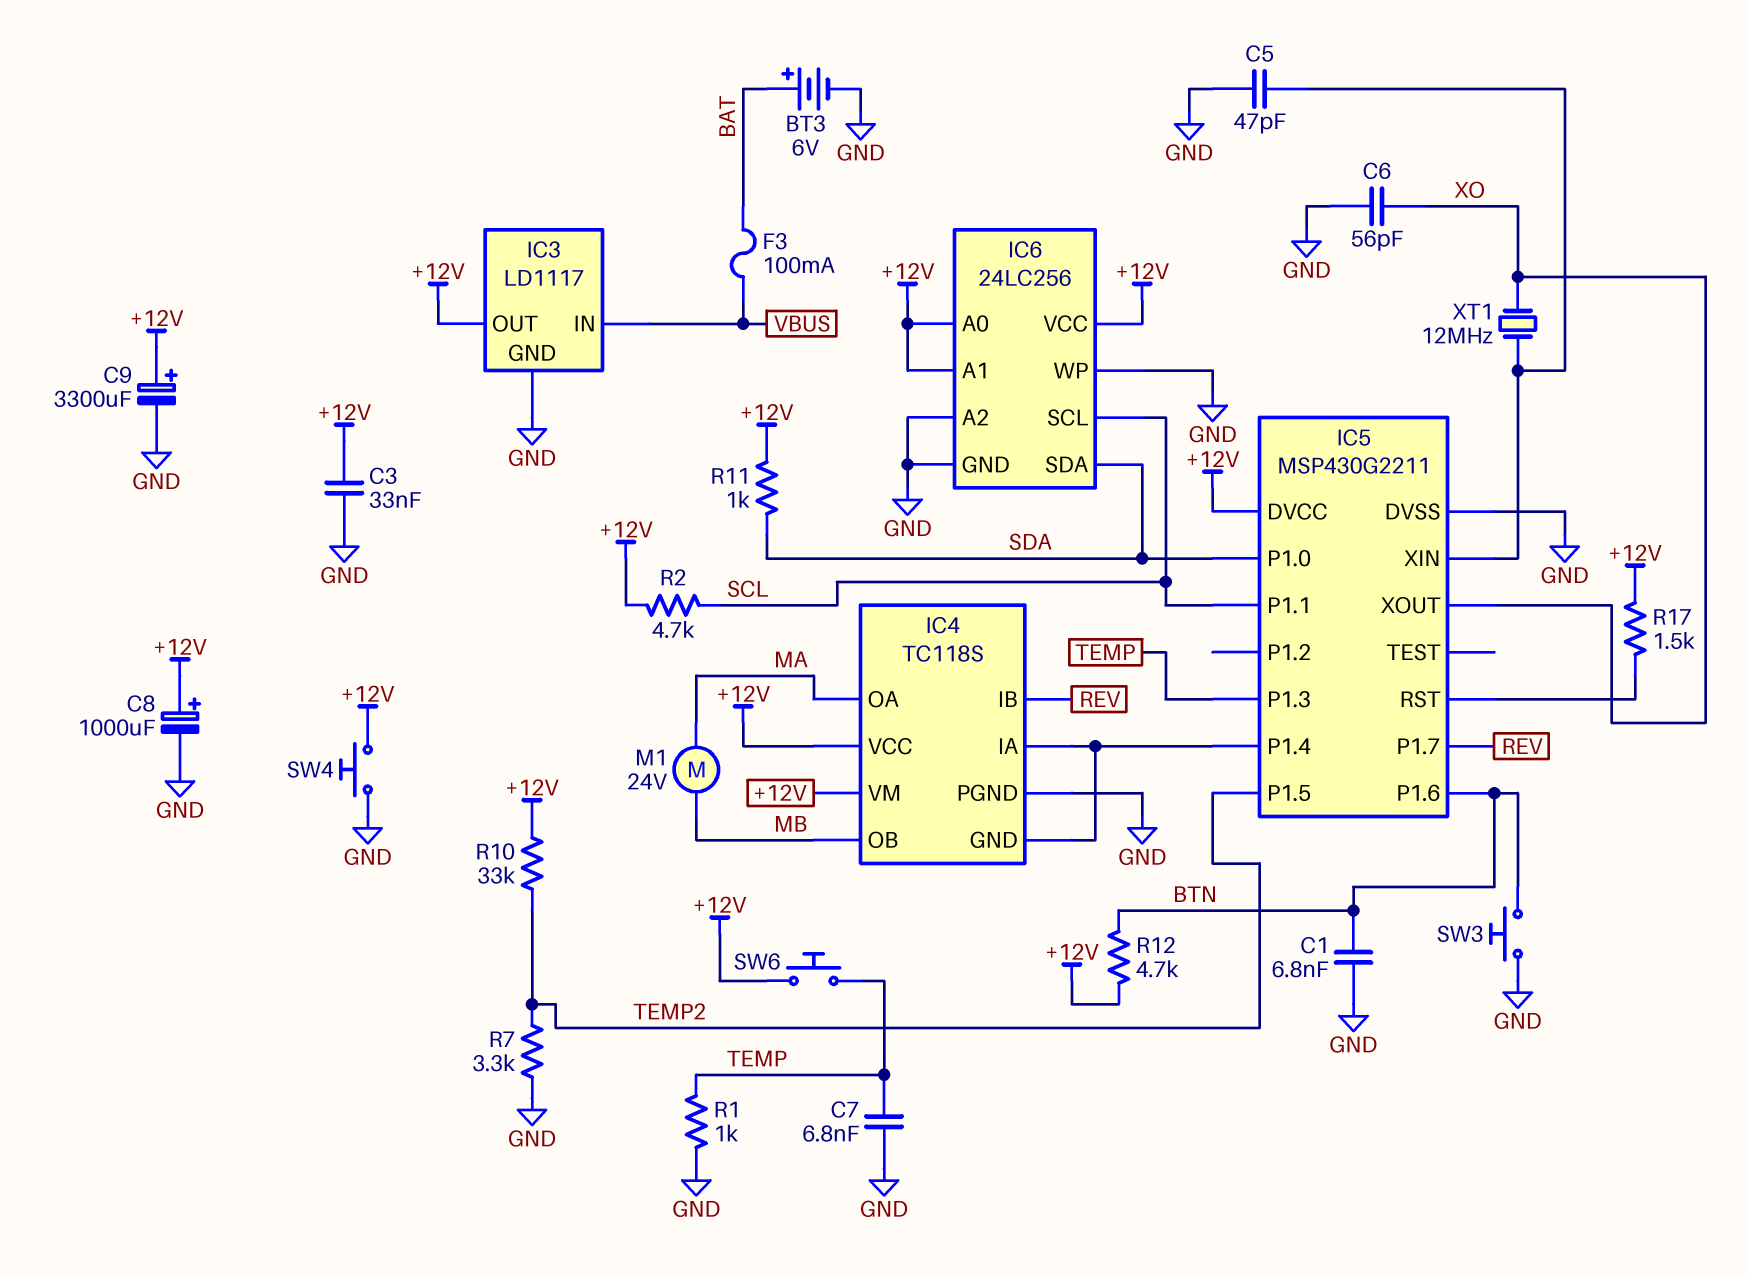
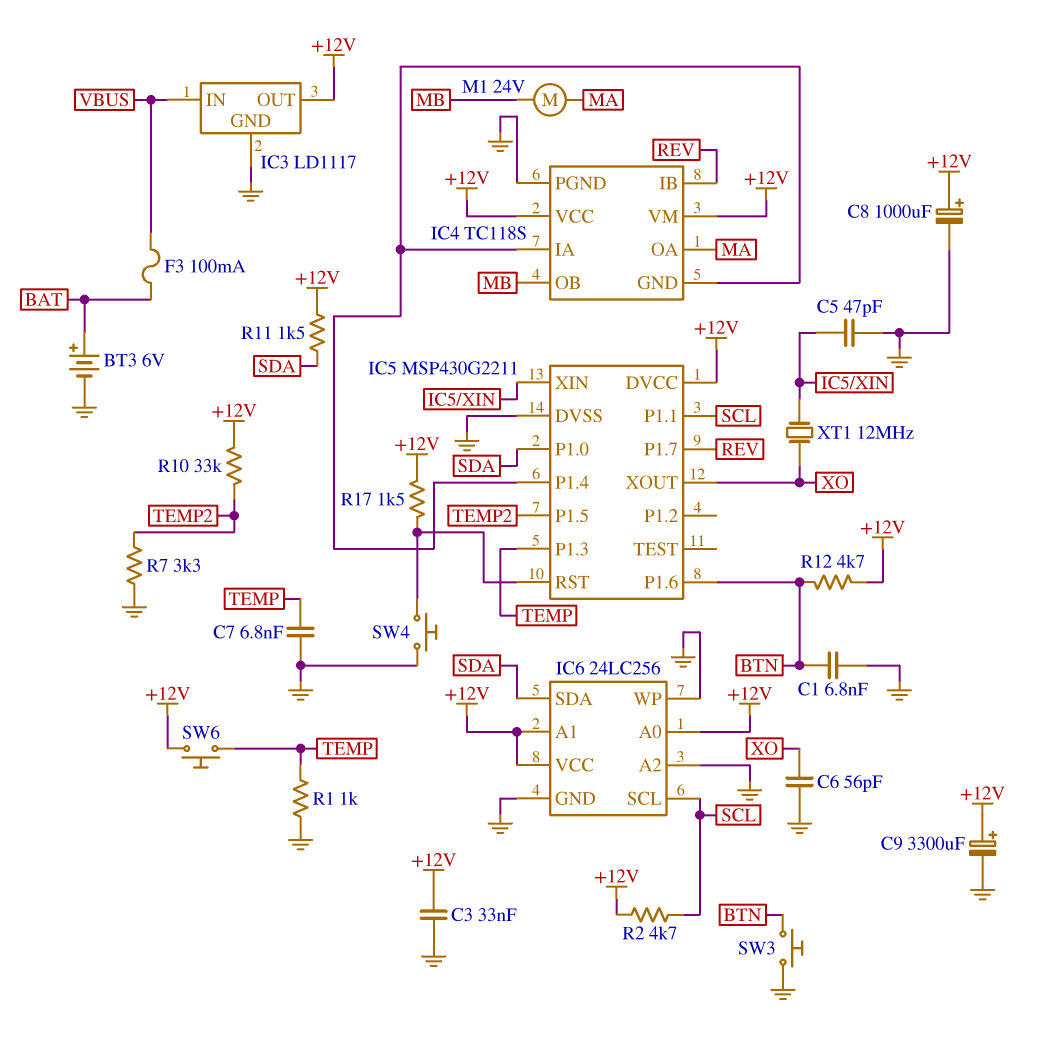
R11: 1k (+12V, SDA) -> 1.5k (+12V, SDA)
SW4: button (+12V, GND) -> button (GND, IC5/RST)

